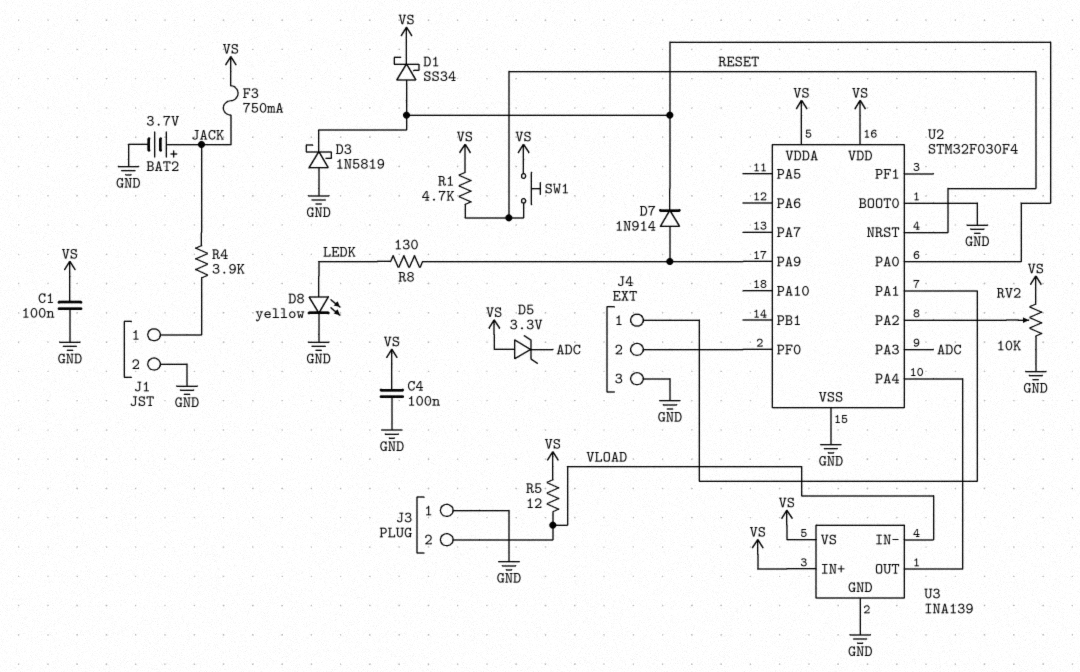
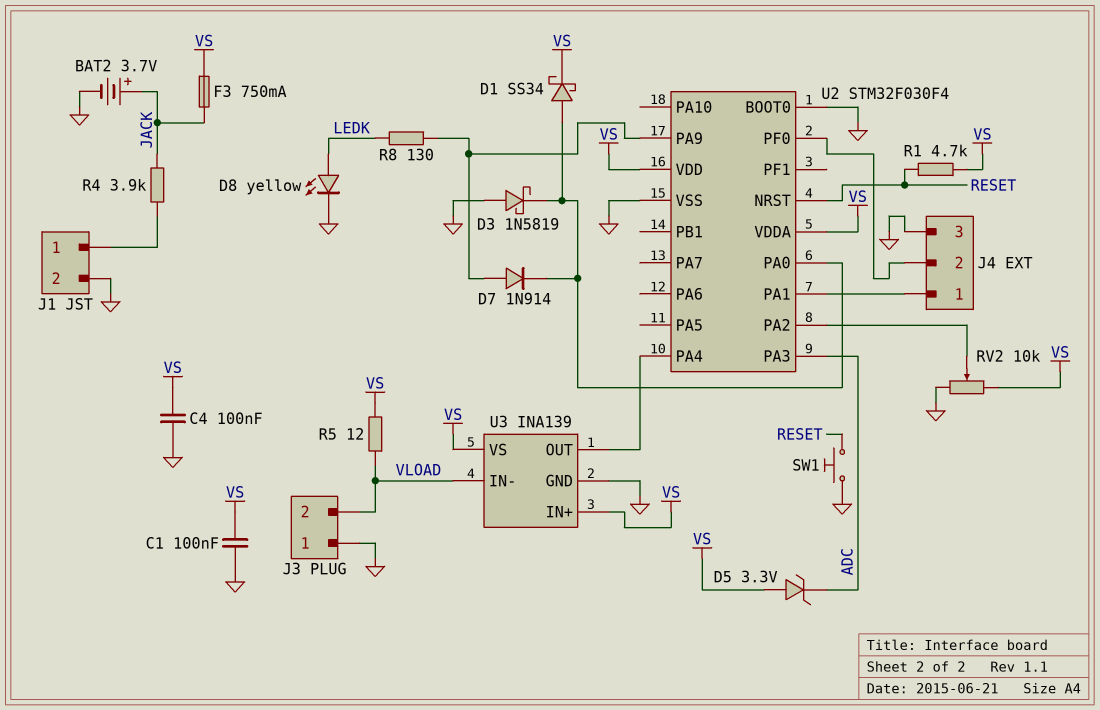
SW1: button (RESET, VS) -> button (GND, RESET)

